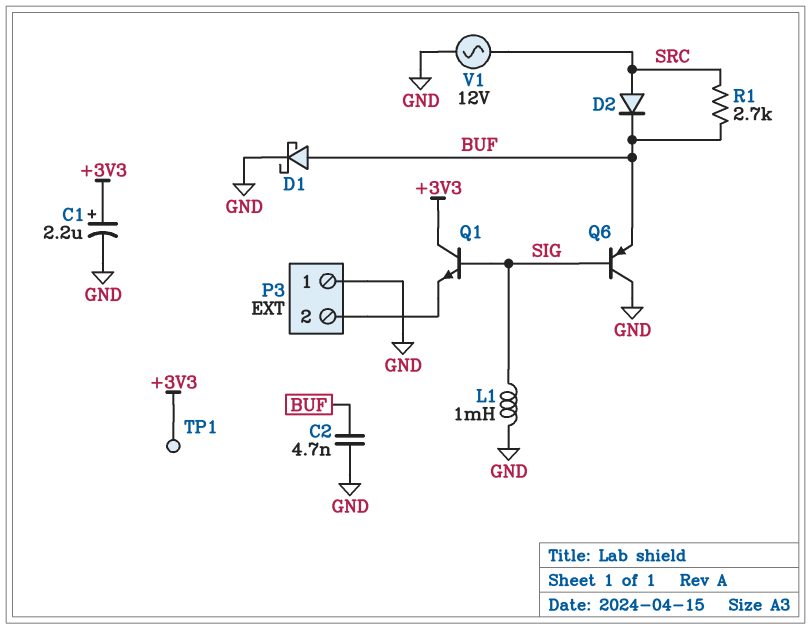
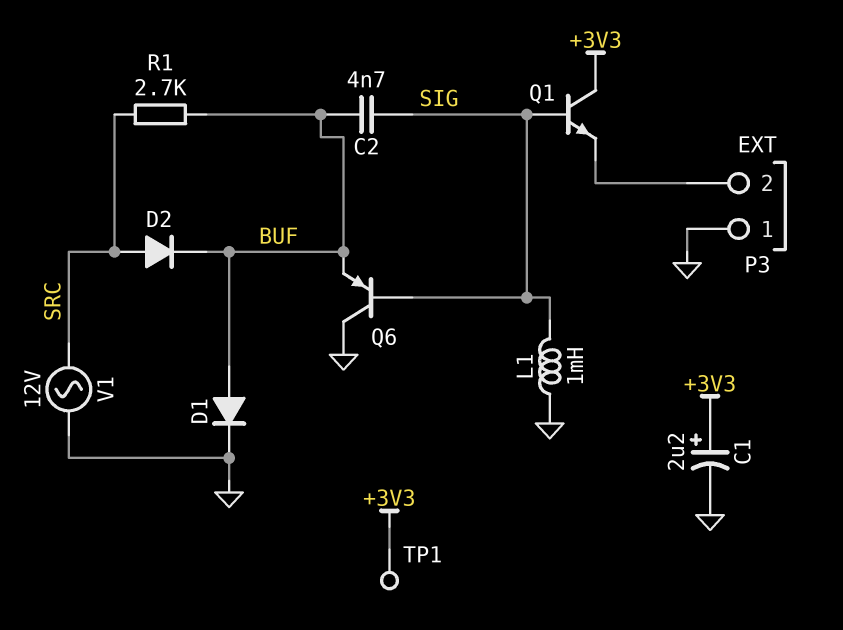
C2: 4.7nF (BUF, GND) -> 4.7nF (BUF, SIG)
D1: schottky (A BUF, K GND) -> diode (A BUF, K GND)

